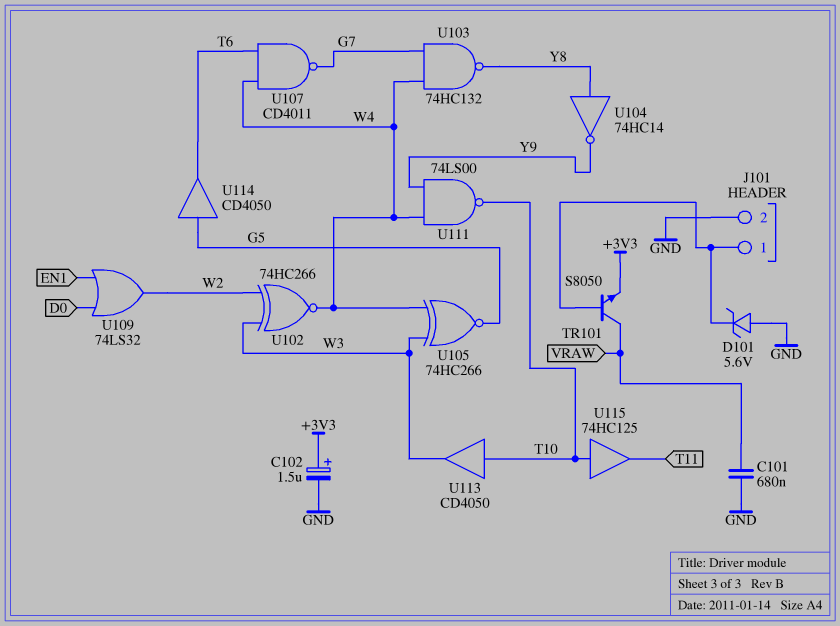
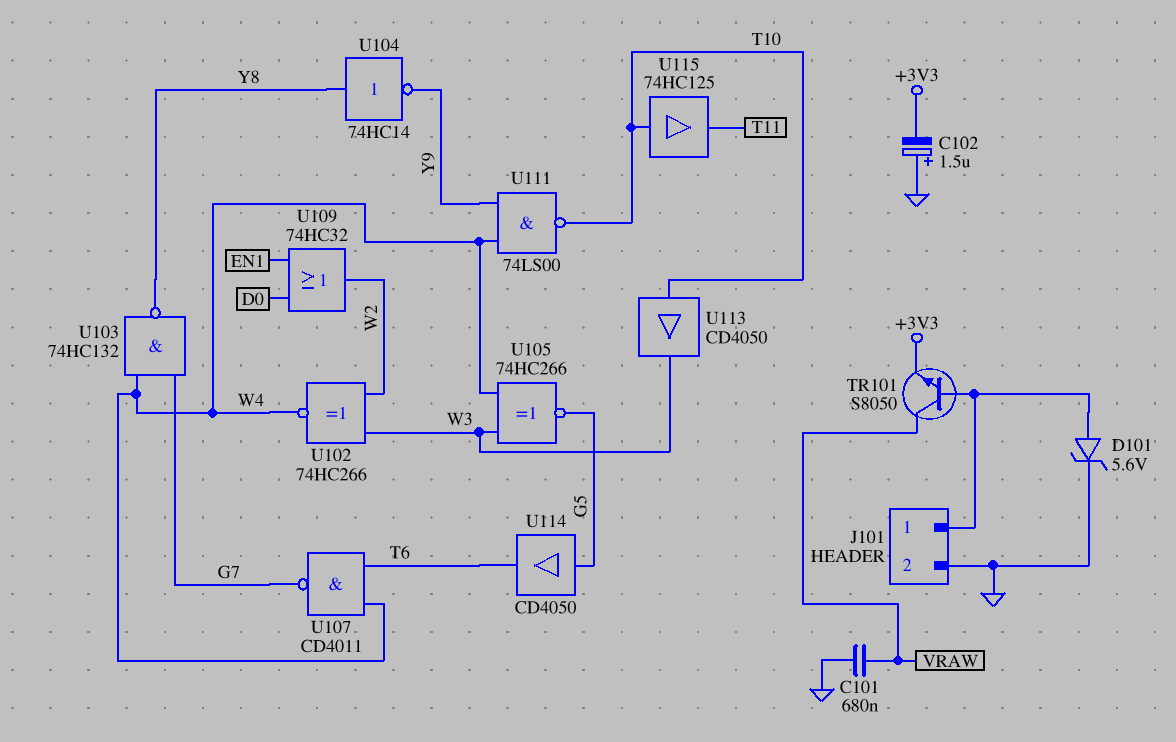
C102: 1.5uF (plus +3V3, minus GND) -> 1.5uF (plus GND, minus +3V3)
D101: zener 5.6V (A GND, K J101/1) -> zener 5.6V (A J101/1, K GND)
U109: OR 74LS32 (in D0, in EN1, out W2) -> OR 74HC32 (in D0, in EN1, out W2)

